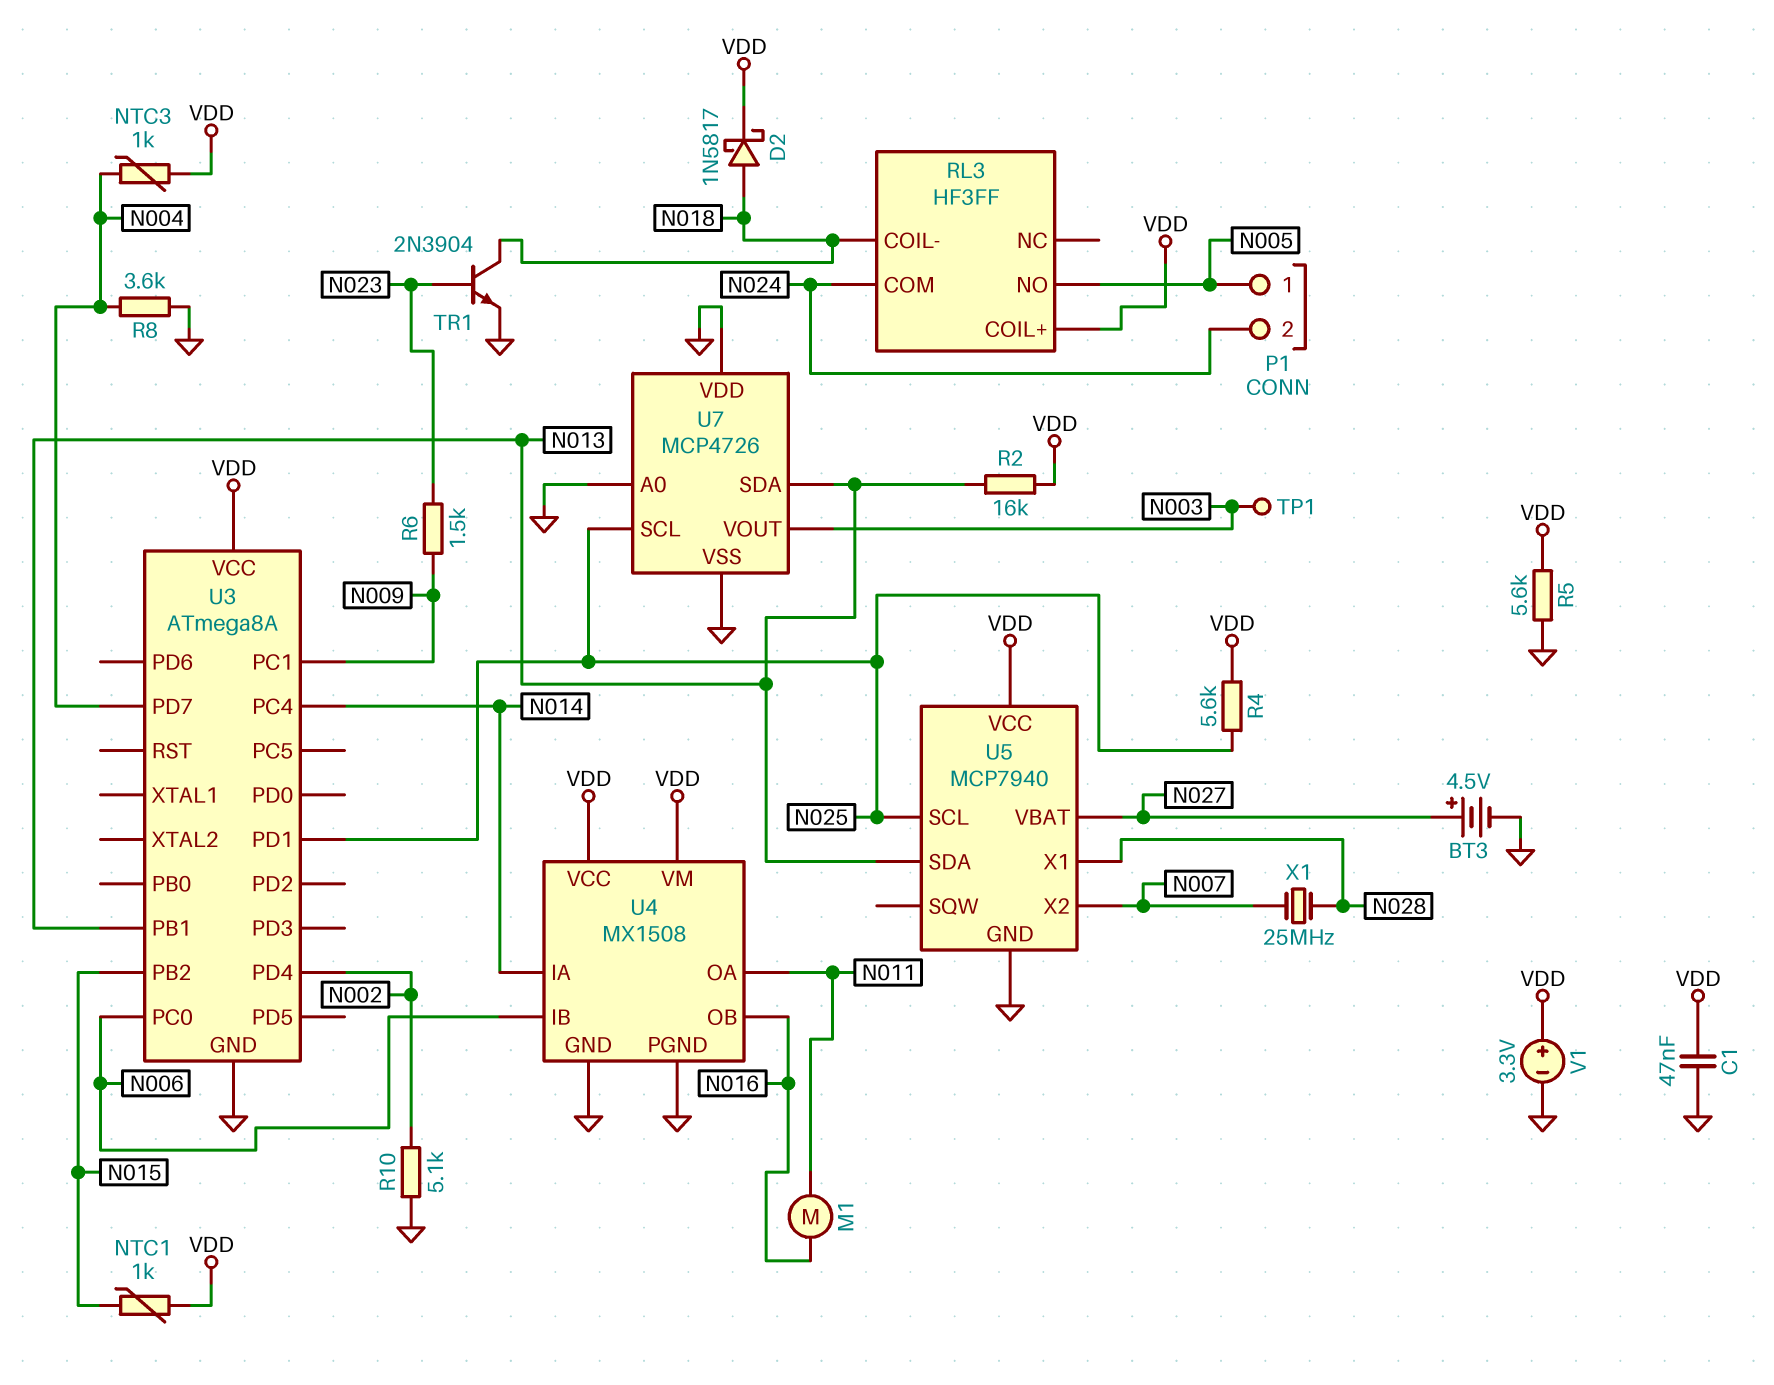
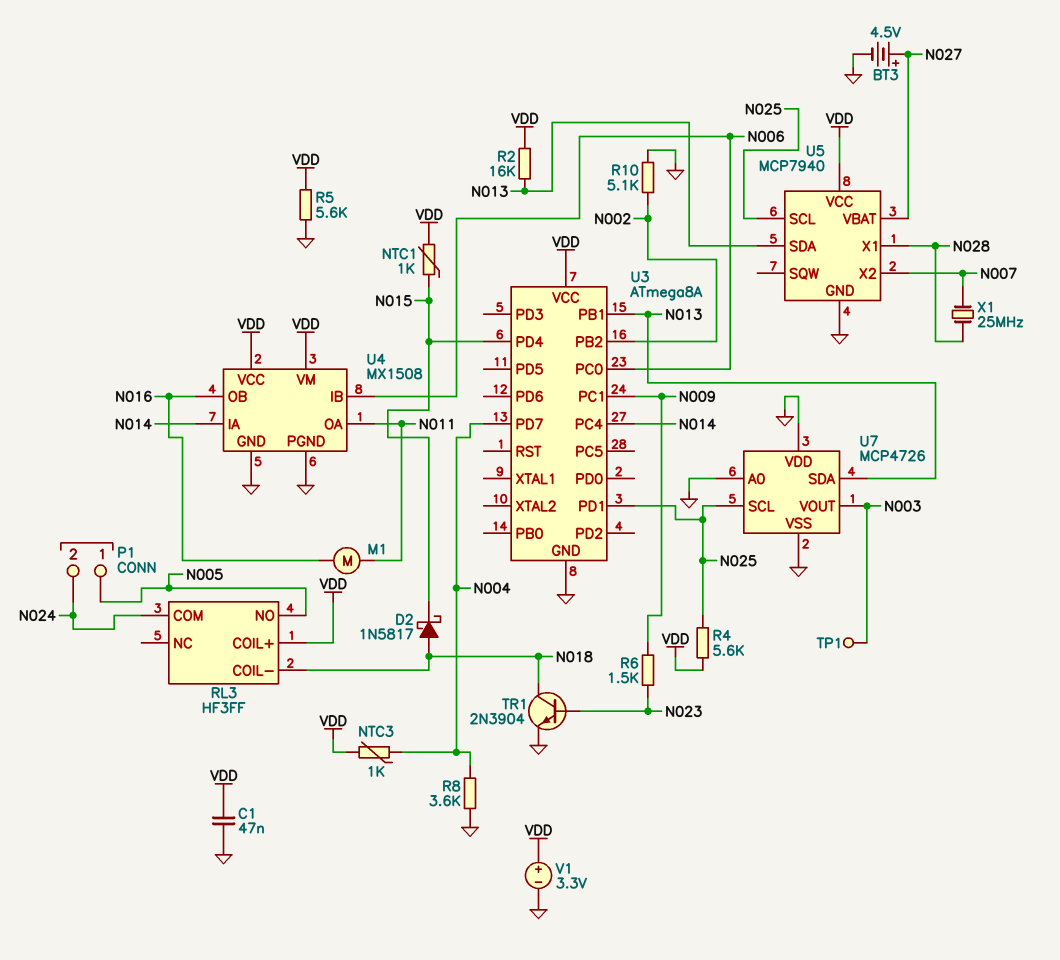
D2: schottky 1N5817 (A N018, K VDD) -> schottky 1N5817 (A N018, K N015)
U3 pin PB2: N015 -> N002
U3 pin PD4: N002 -> N015

